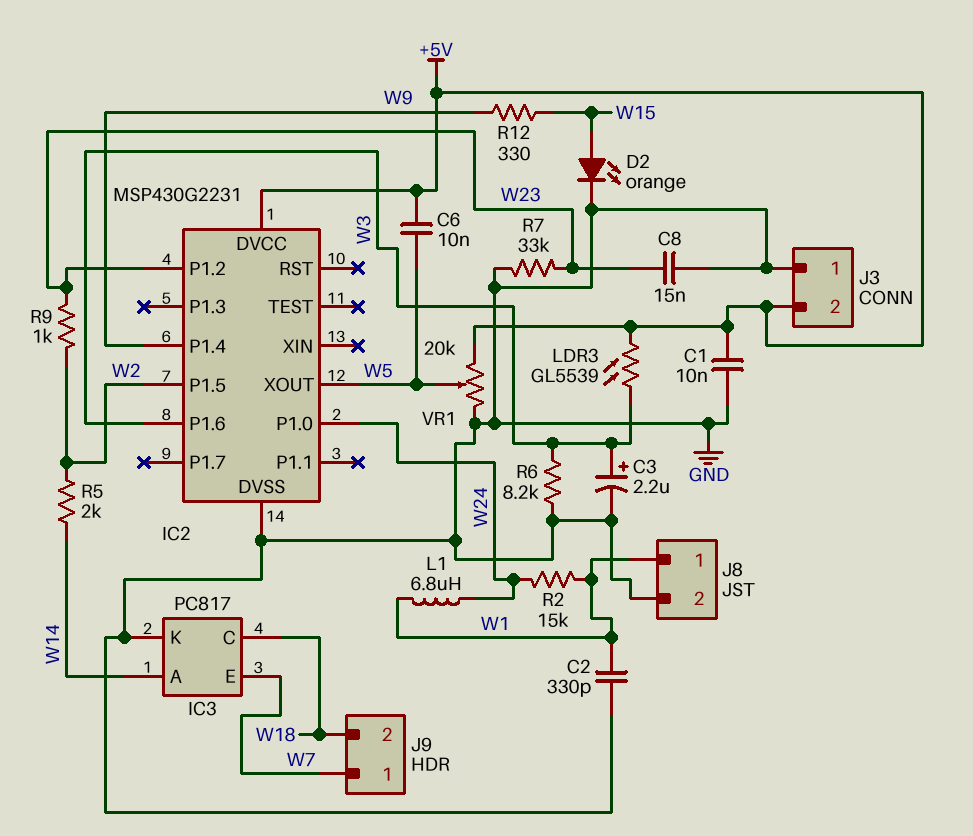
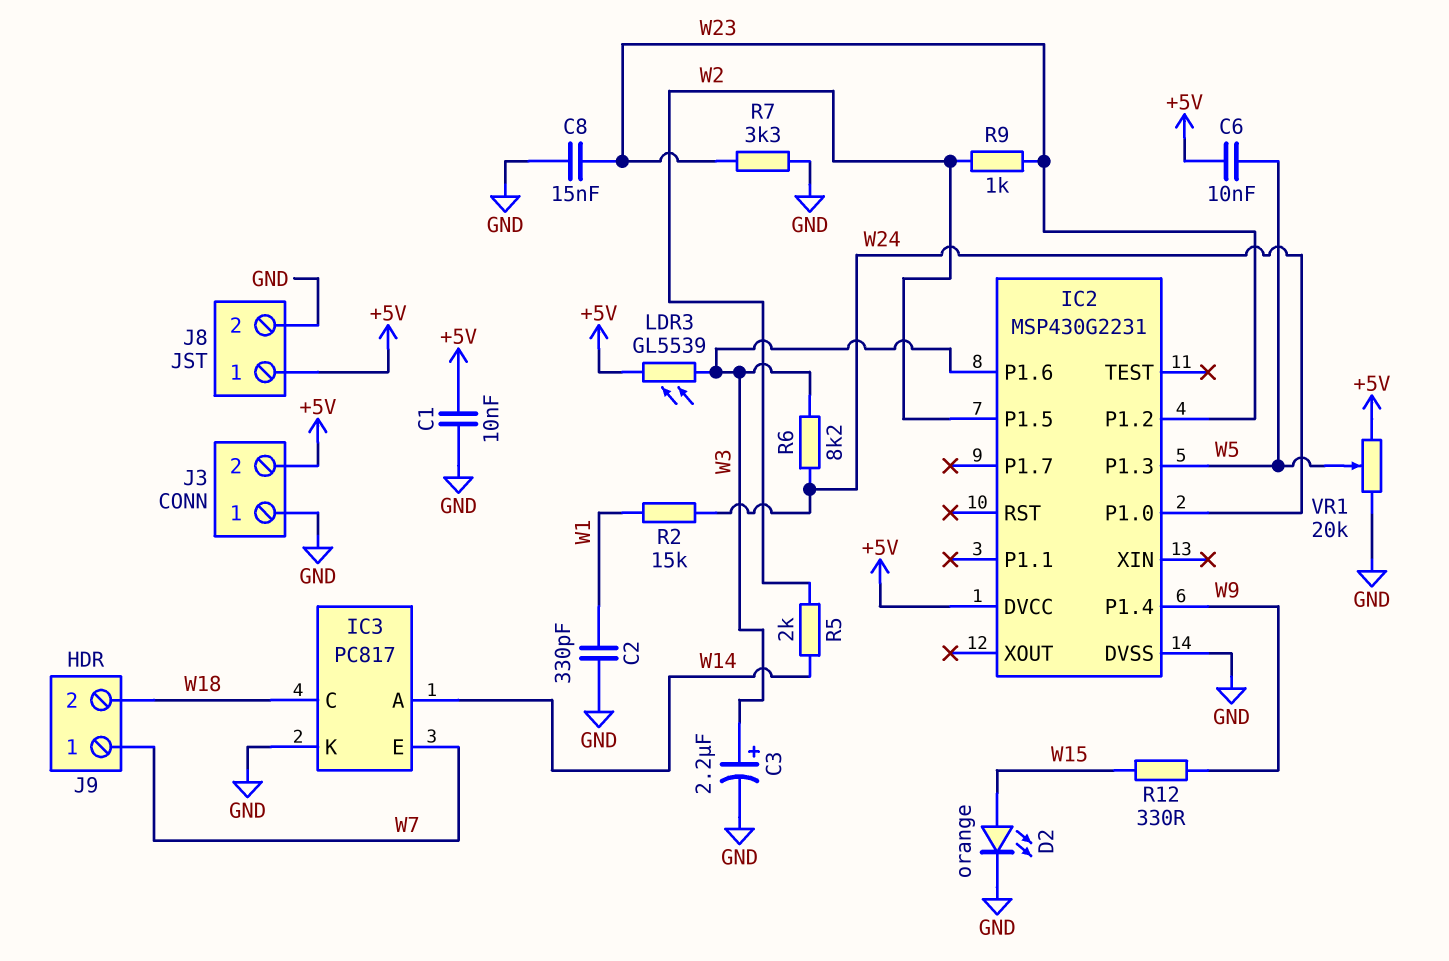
IC2 pin P1.3: none -> W5
IC2 pin XOUT: W5 -> none
J8 pin 1: W1 -> +5V
L1: 6.8uH (W1, W24) -> none
R6: 8.2k (GND, W3) -> 8.2k (W3, W24)
R7: 33k (GND, W23) -> 3.3k (GND, W23)

